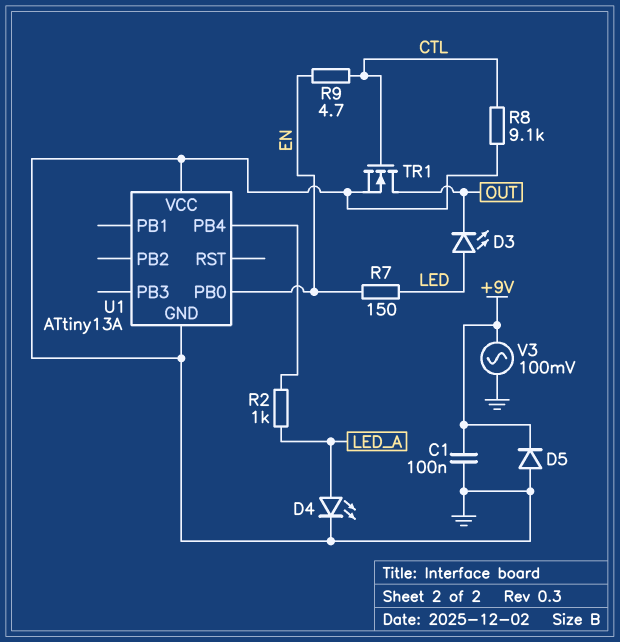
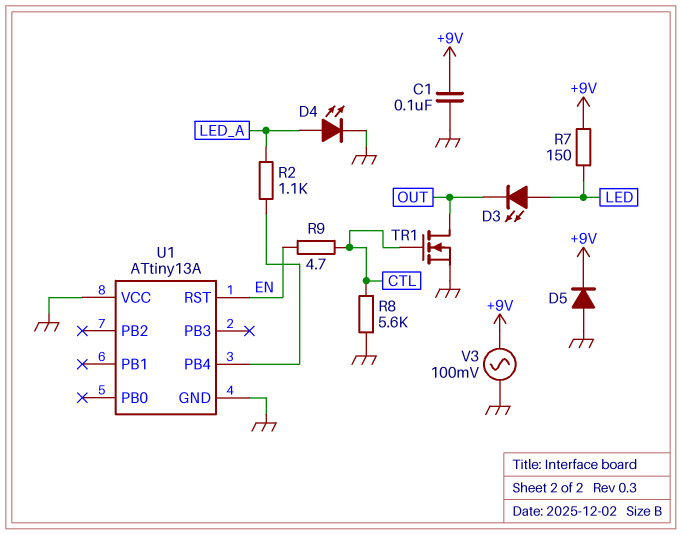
R2: 1k (LED_A, U1/PB4) -> 1.1k (LED_A, U1/PB4)
R7: 150 (EN, LED) -> 150 (+9V, LED)
R8: 9.1k (CTL, GND) -> 5.6k (CTL, GND)
U1 pin PB0: EN -> none
U1 pin RST: none -> EN

